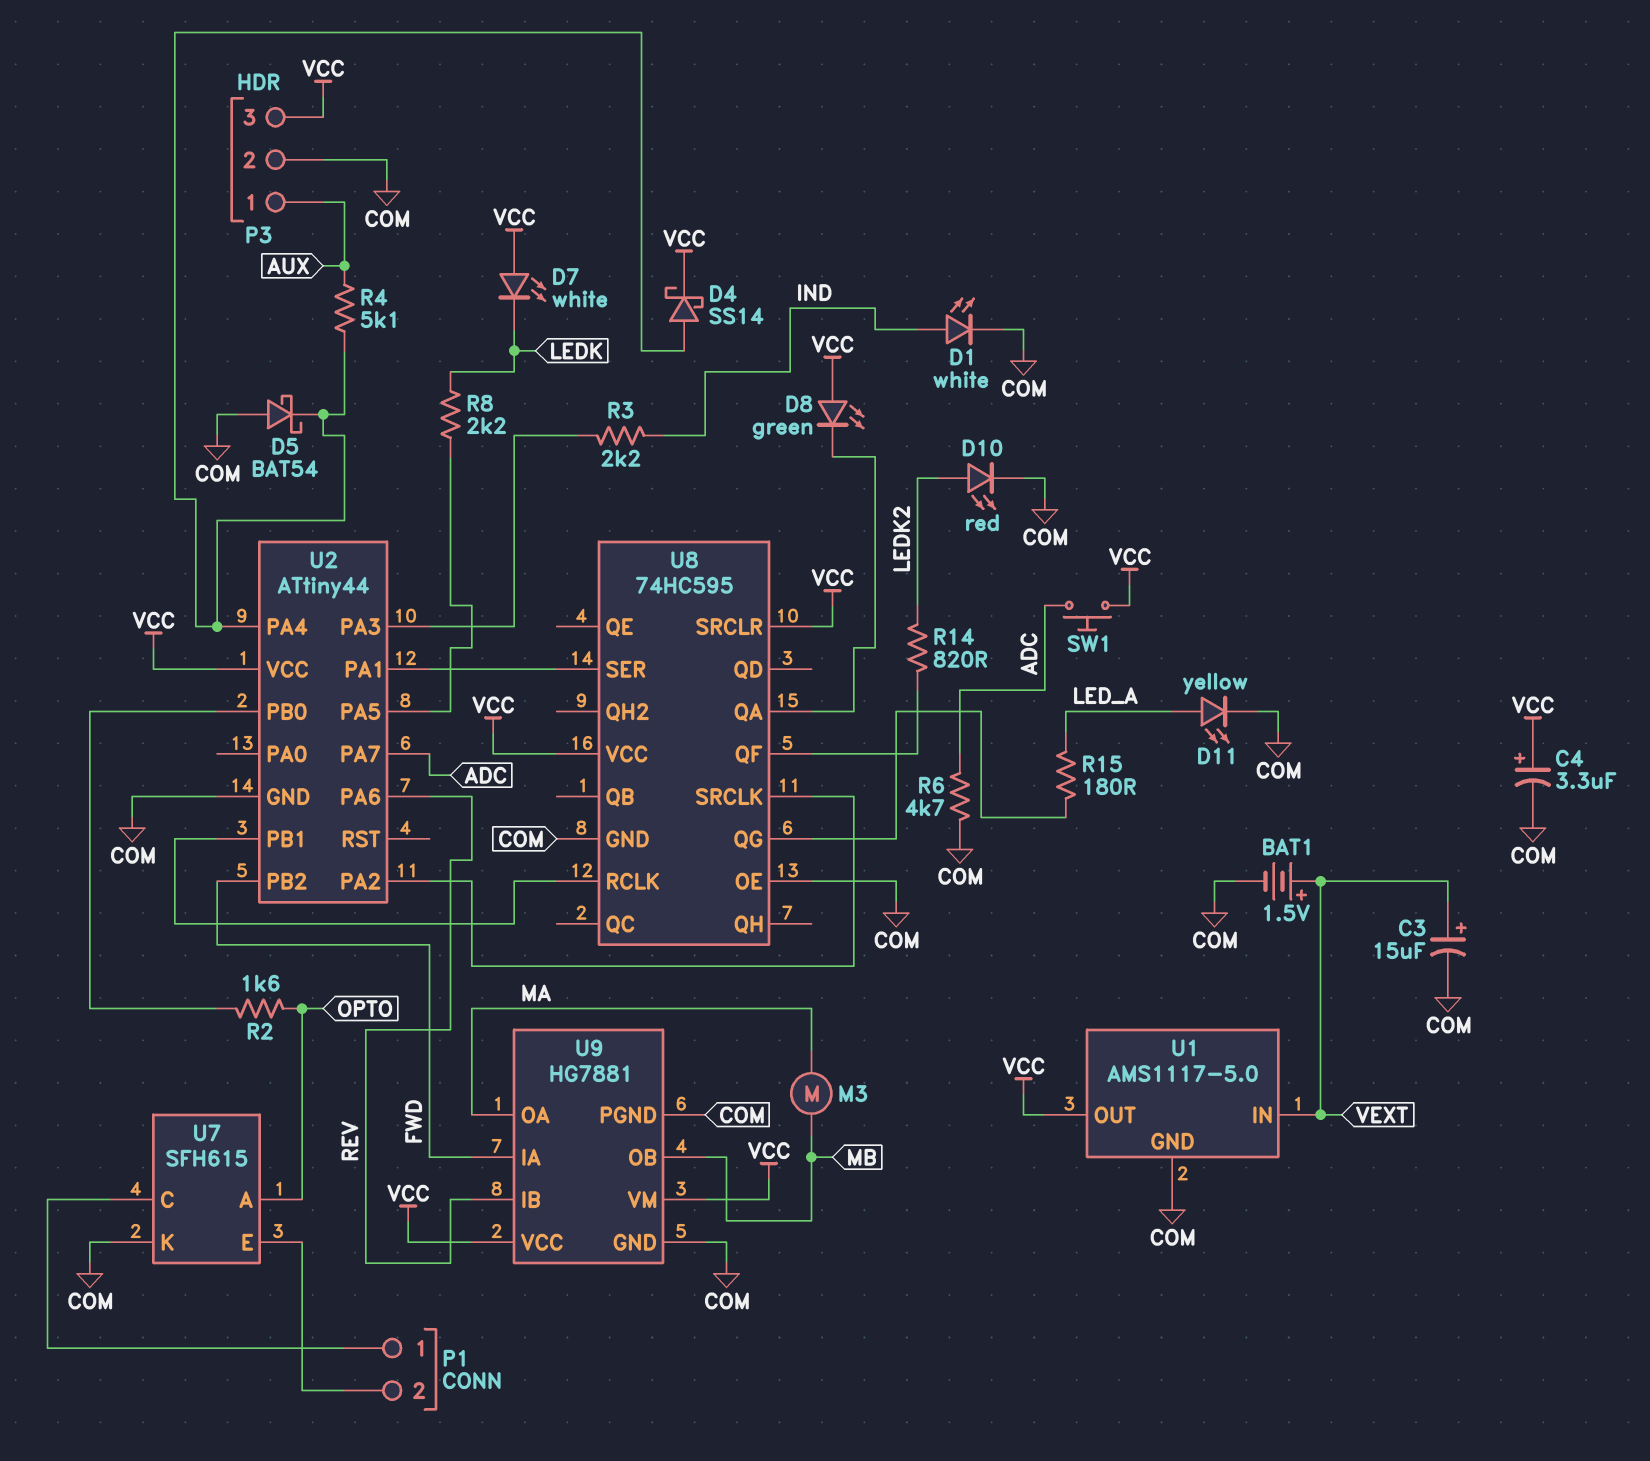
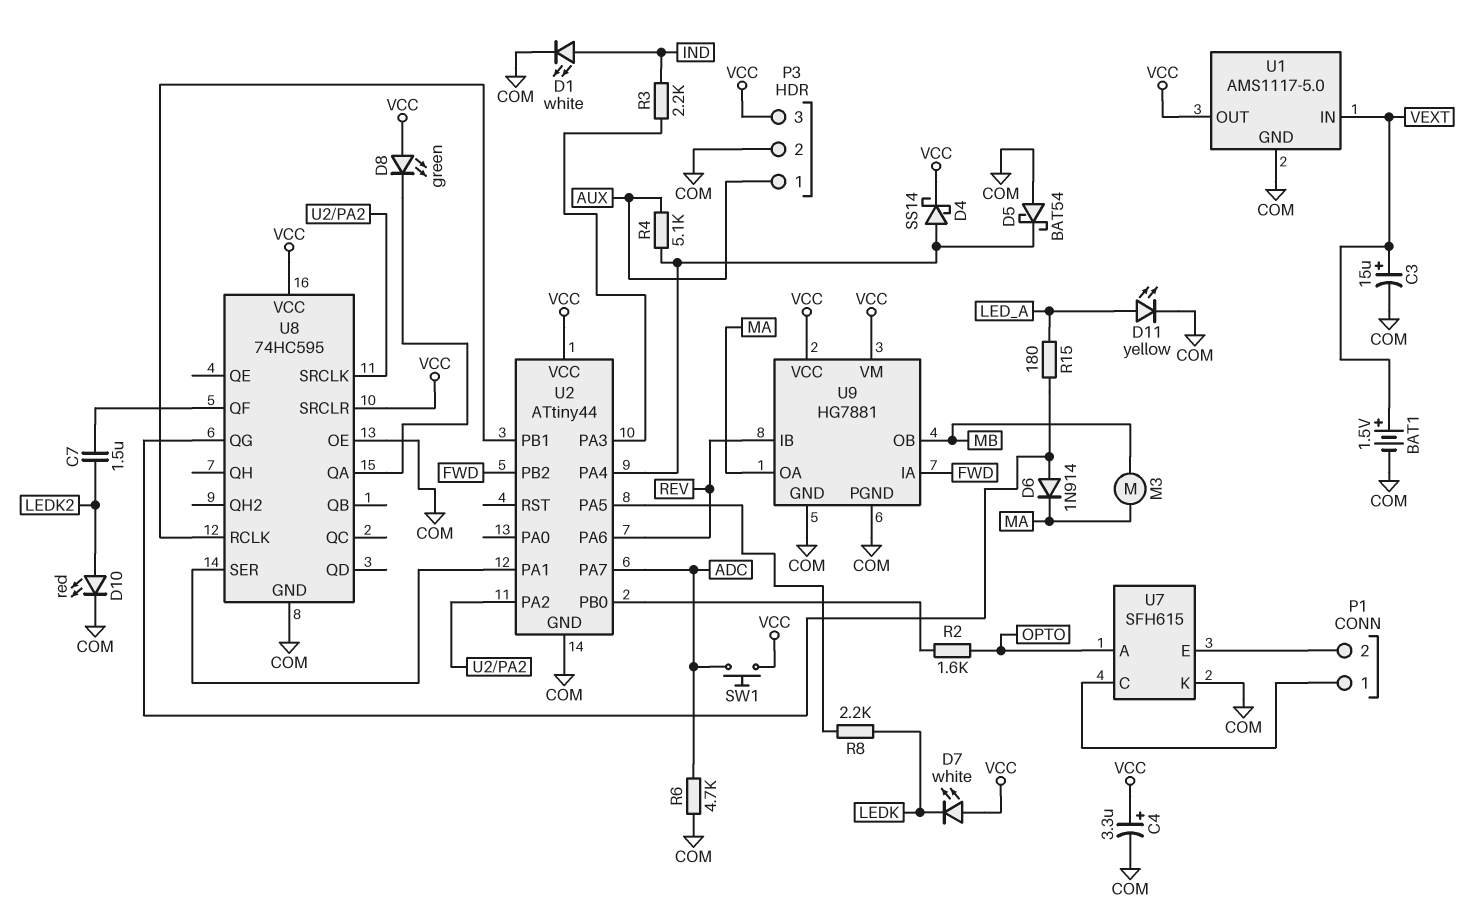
C7: none -> 1.5uF (LEDK2, U8/QF)
D6: none -> diode 1N914 (A U8/QG, K MA)
R14: 820 (LEDK2, U8/QF) -> none

